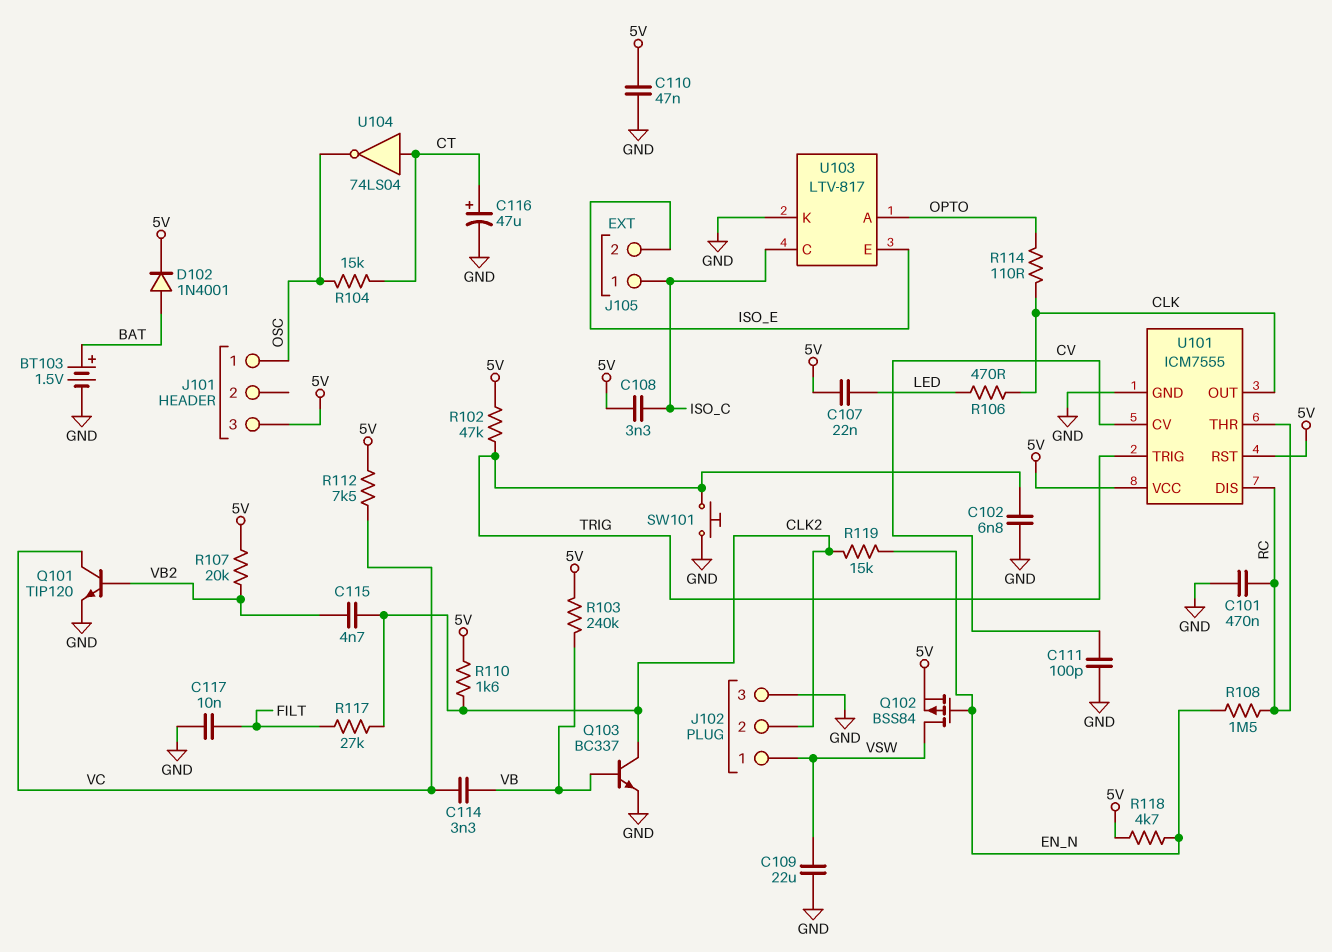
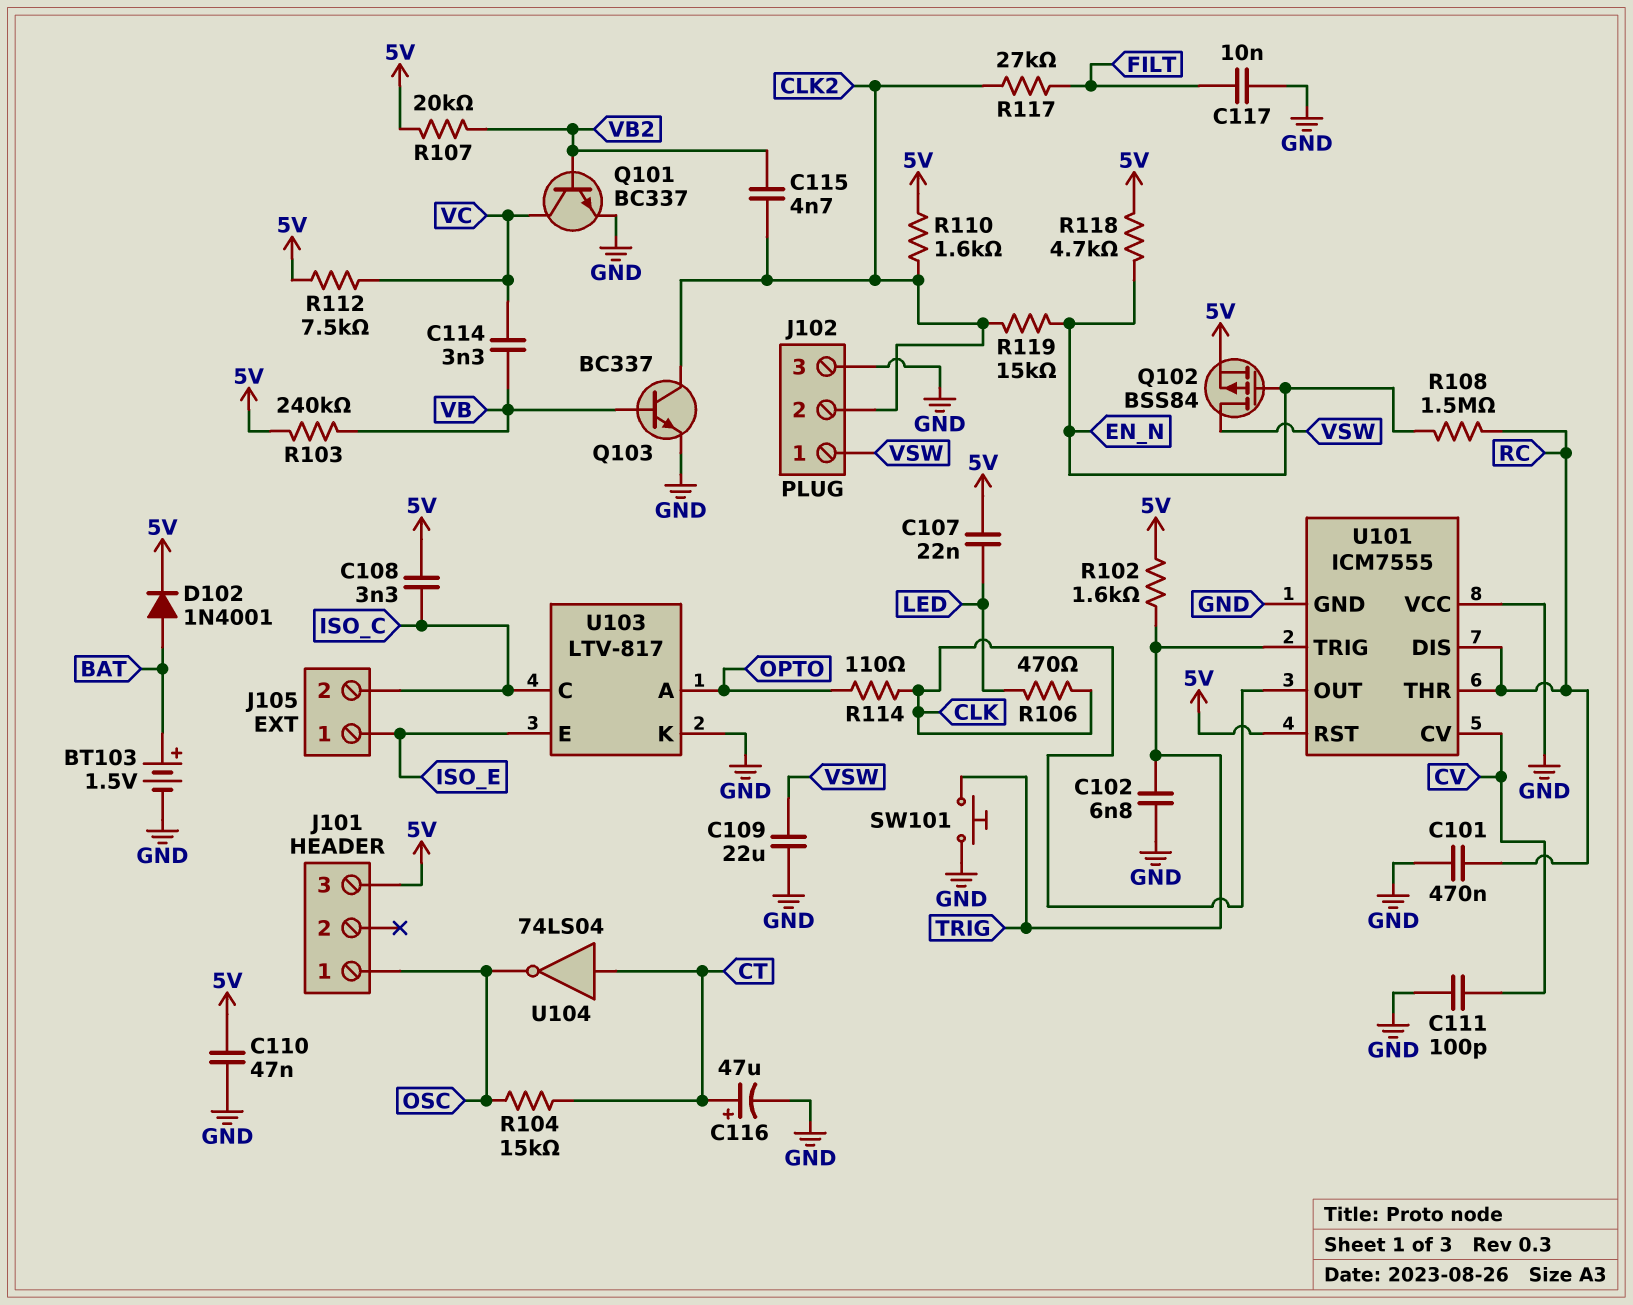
J105 pin 1: ISO_C -> ISO_E
J105 pin 2: ISO_E -> ISO_C
Q101: NPN TIP120 (B VB2, C VC, E GND) -> NPN BC337 (B VB2, C VC, E GND)
R102: 47k (5V, TRIG) -> 1.6k (5V, TRIG)
U101 pin VCC: 5V -> GND

